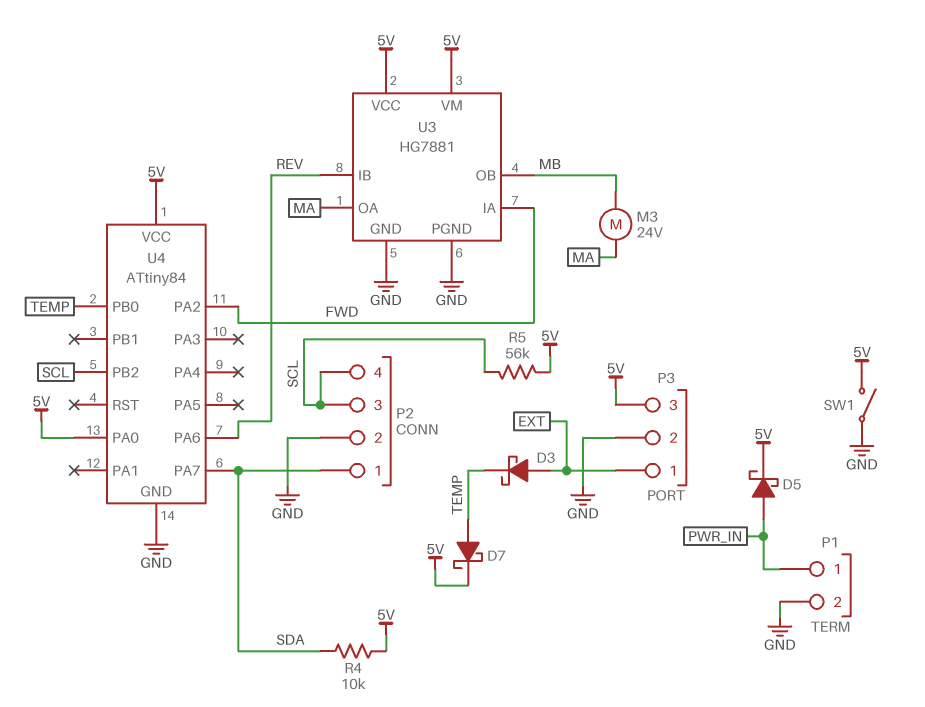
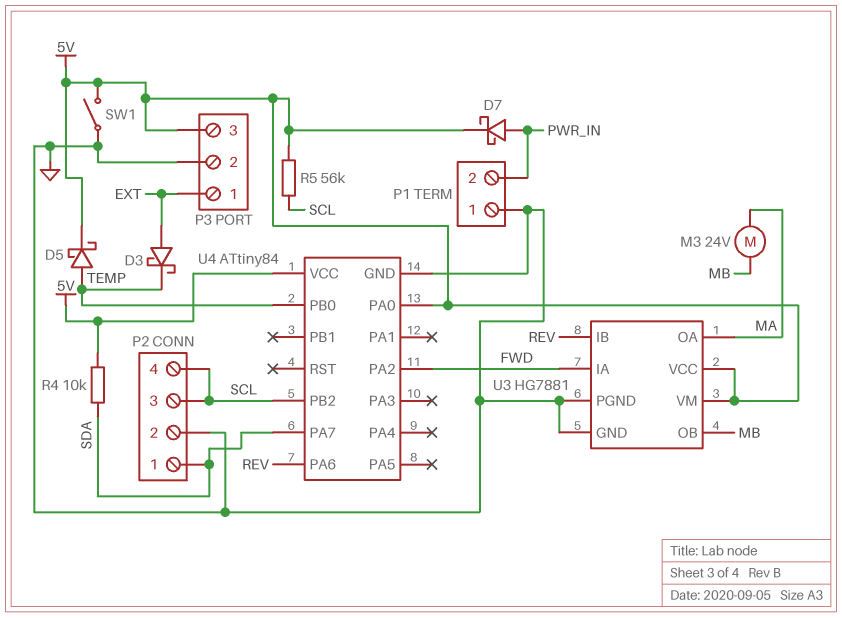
D5: schottky (A PWR_IN, K 5V) -> schottky (A TEMP, K 5V)
D7: schottky (A TEMP, K 5V) -> schottky (A PWR_IN, K 5V)
P1 pin 1: PWR_IN -> GND
P1 pin 2: GND -> PWR_IN

